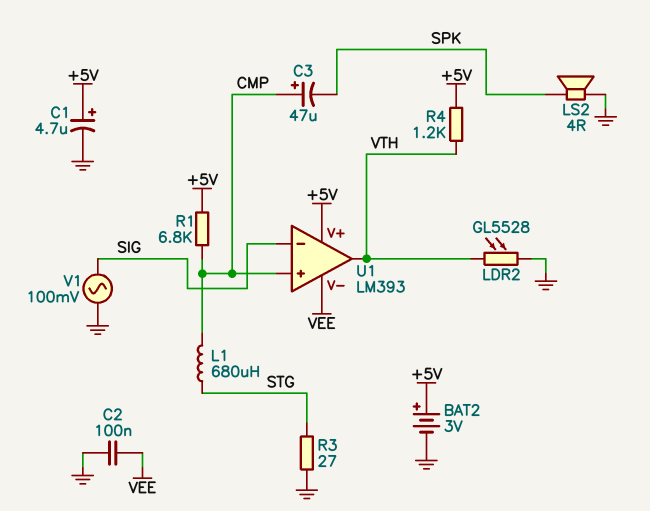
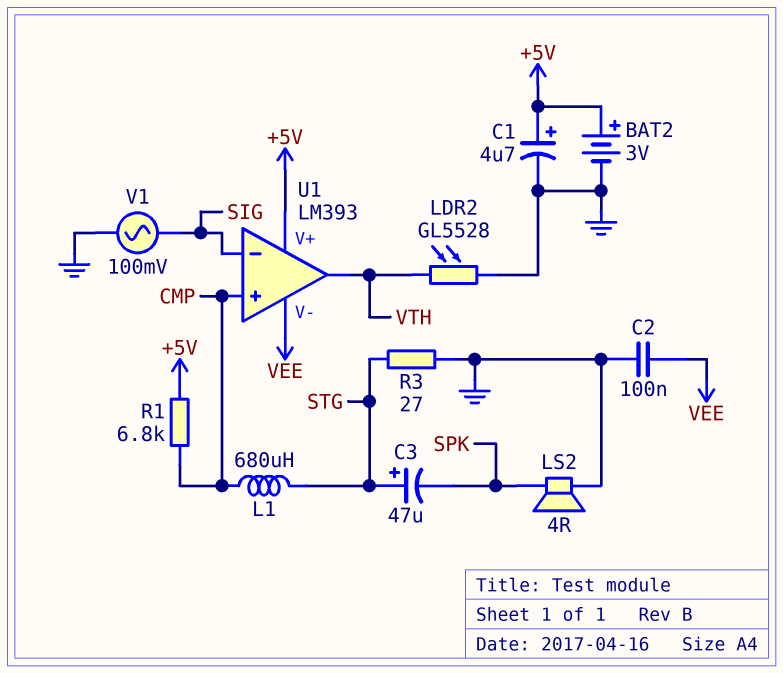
C3: 47uF (plus CMP, minus SPK) -> 47uF (plus STG, minus SPK)
R4: 1.2k (+5V, VTH) -> none

